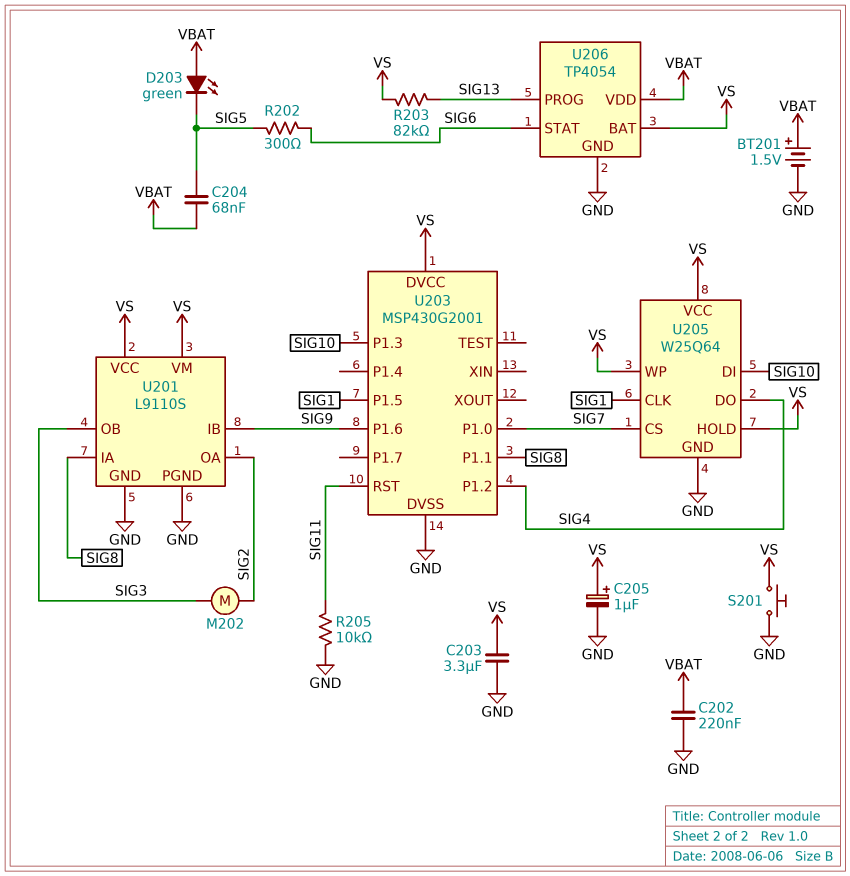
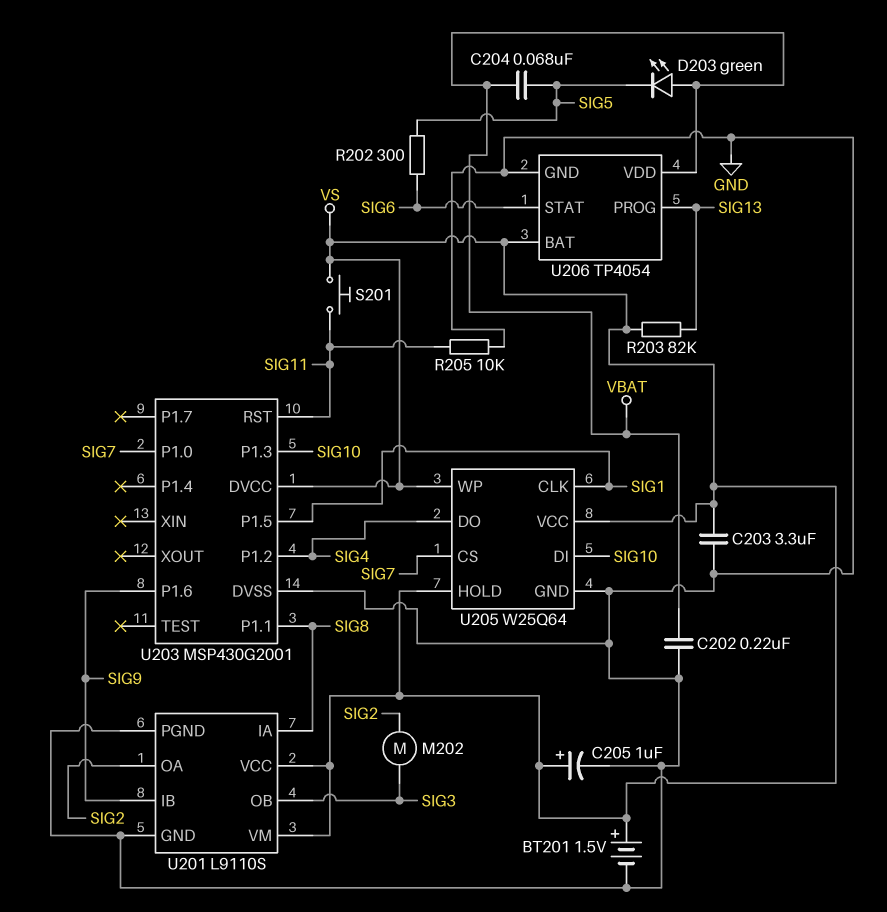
BT201: 1.5V (plus VBAT, minus GND) -> 1.5V (plus VS, minus GND)
S201: button (GND, VS) -> button (SIG11, VS)

